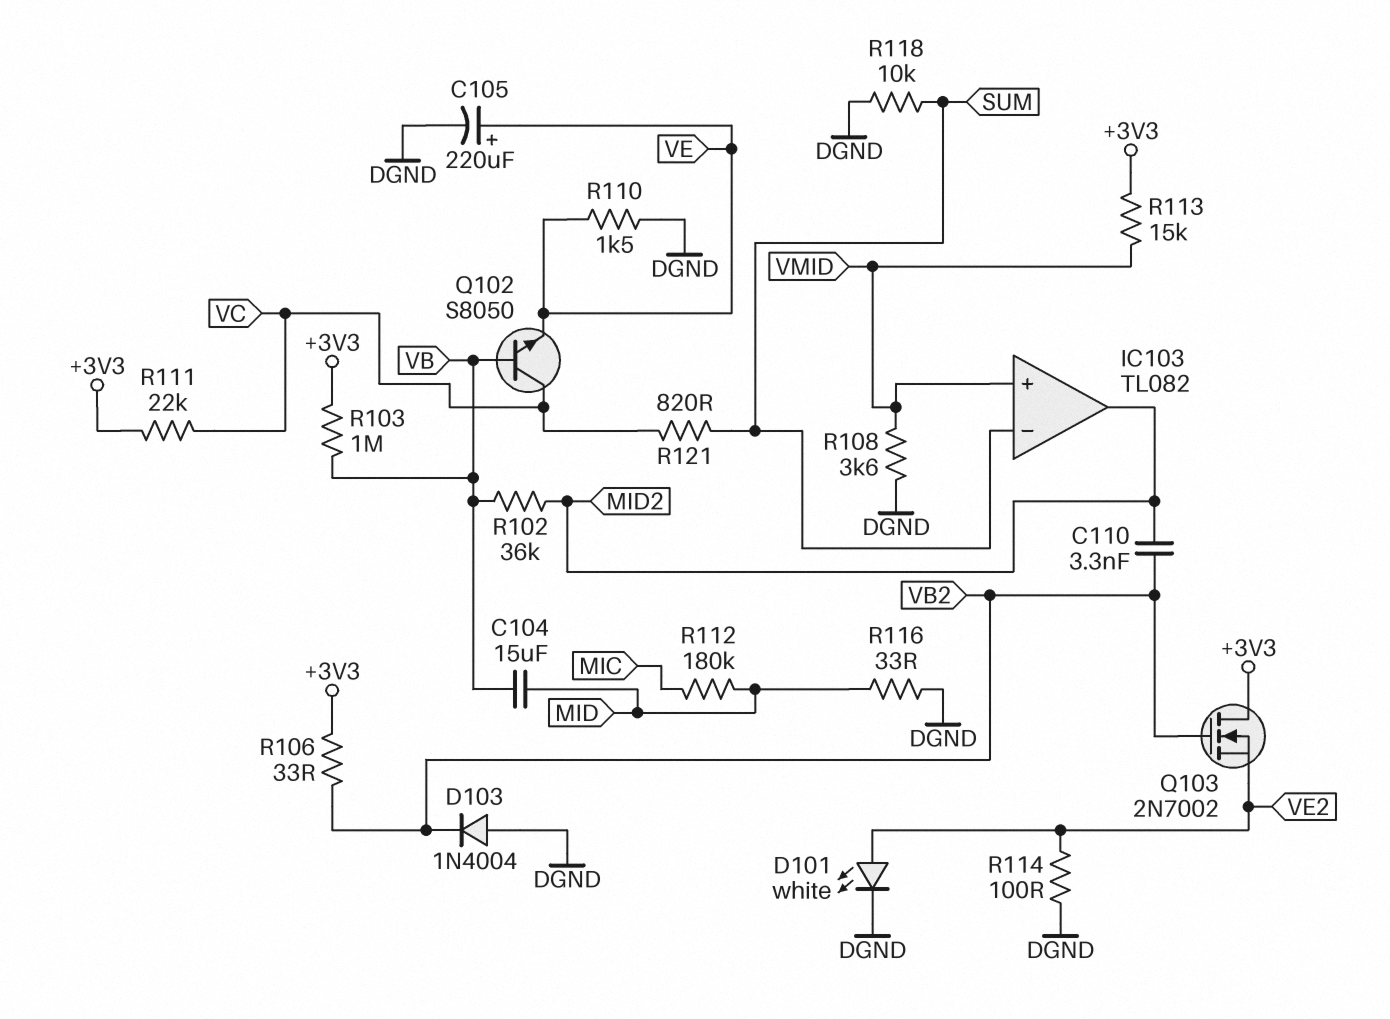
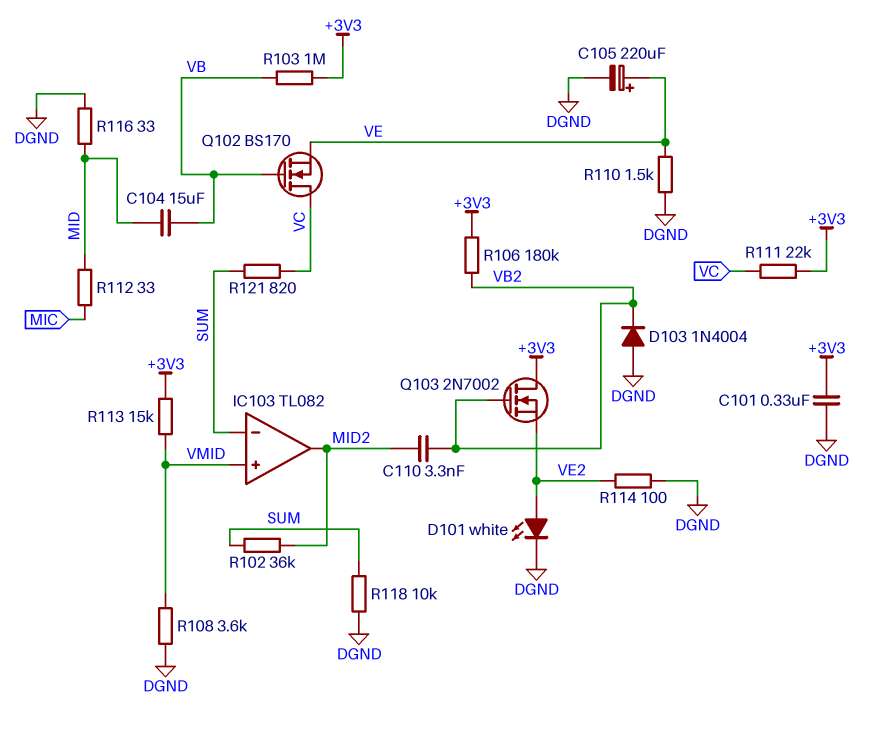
C101: none -> 330nF (+3V3, DGND)
Q102: NPN S8050 (B VB, C VC, E VE) -> NMOS BS170 (G VB, D VC, S VE)
R102: 36k (MID2, VB) -> 36k (MID2, SUM)
R106: 33 (+3V3, VB2) -> 180k (+3V3, VB2)
R112: 180k (MIC, MID) -> 33 (MIC, MID)

